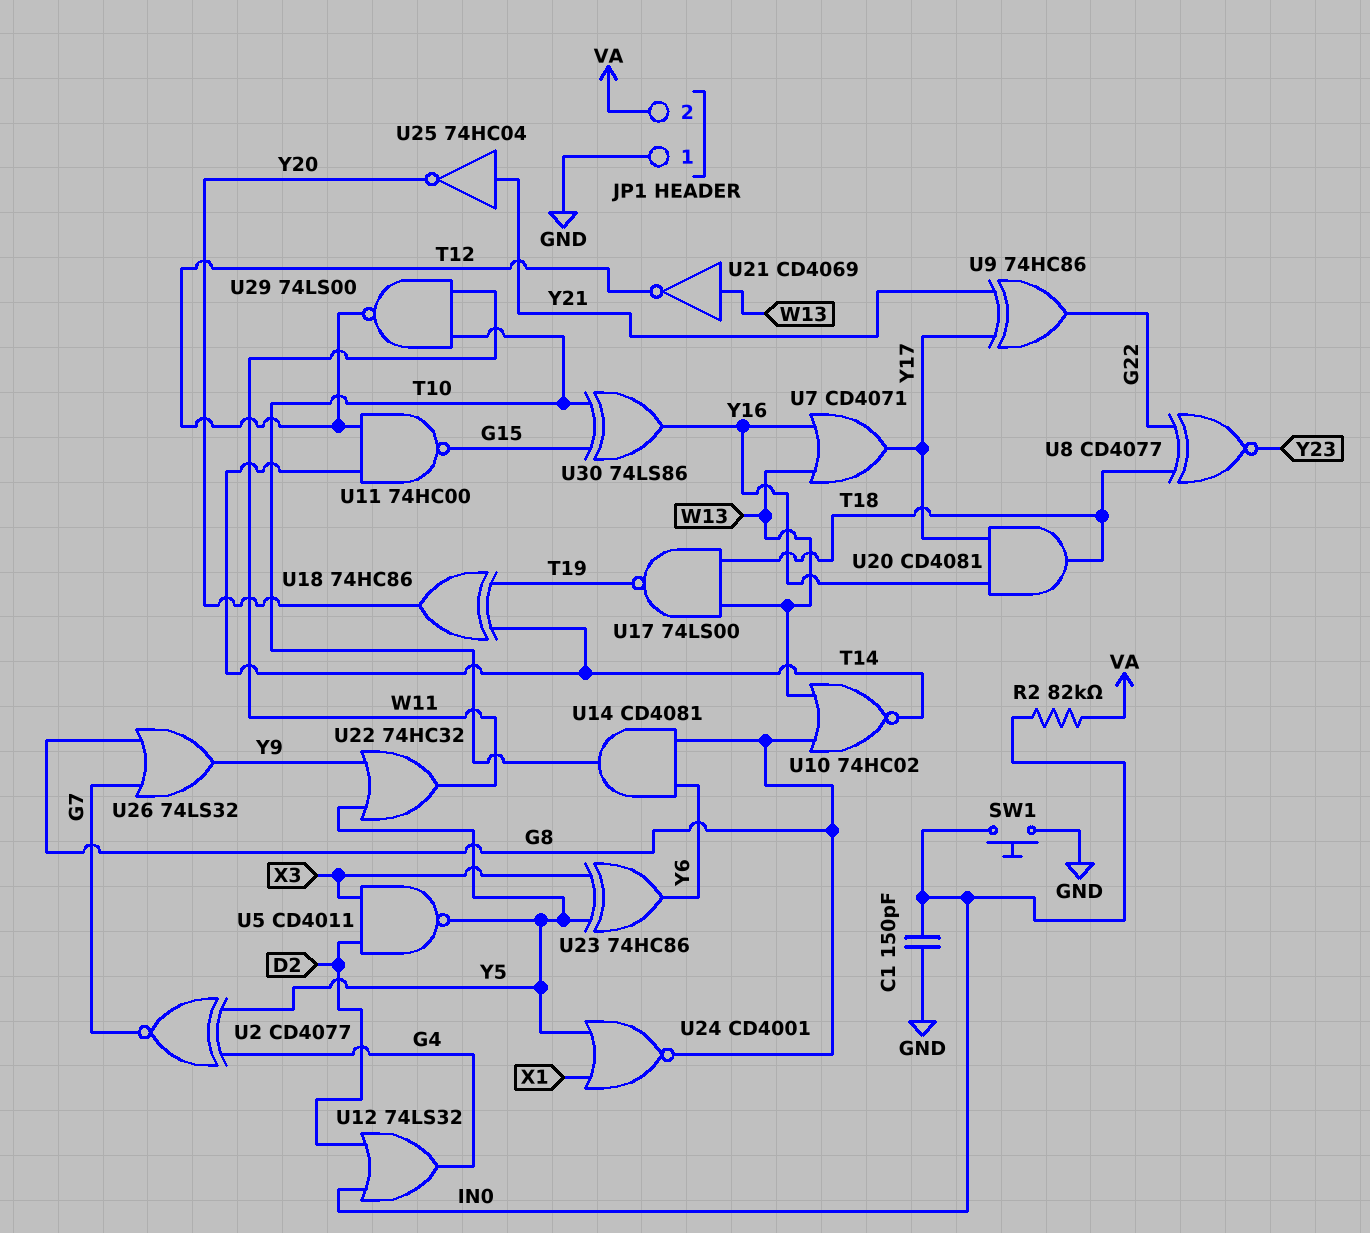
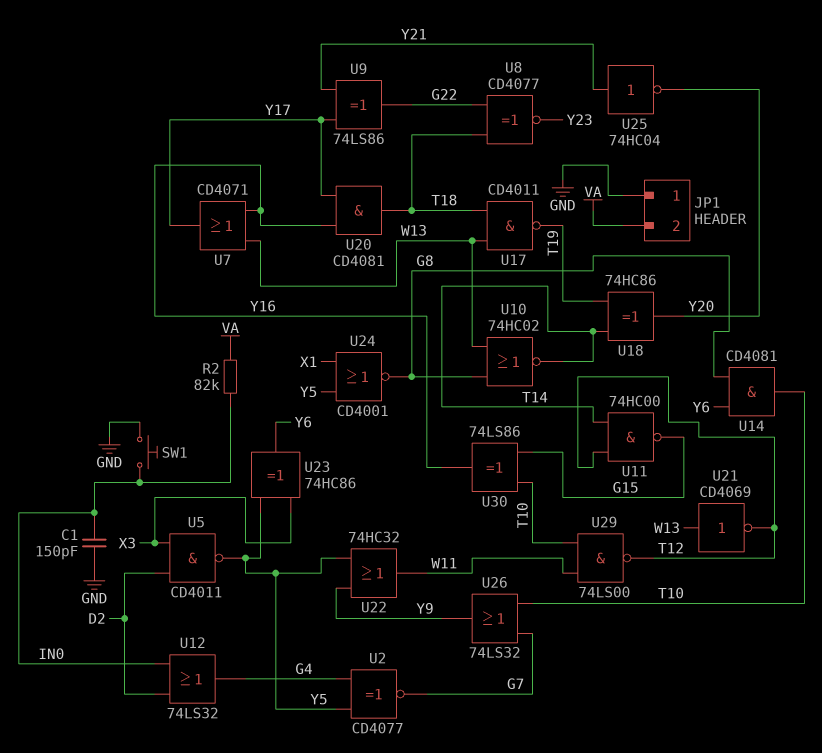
U9: XOR 74HC86 (in Y17, in Y21, out G22) -> XOR 74LS86 (in Y17, in Y21, out G22)
U17: NAND 74LS00 (in T18, in W13, out T19) -> NAND CD4011 (in T18, in W13, out T19)
U26: OR 74LS32 (in G7, in G8, out Y9) -> OR 74LS32 (in G7, in T10, out Y9)

